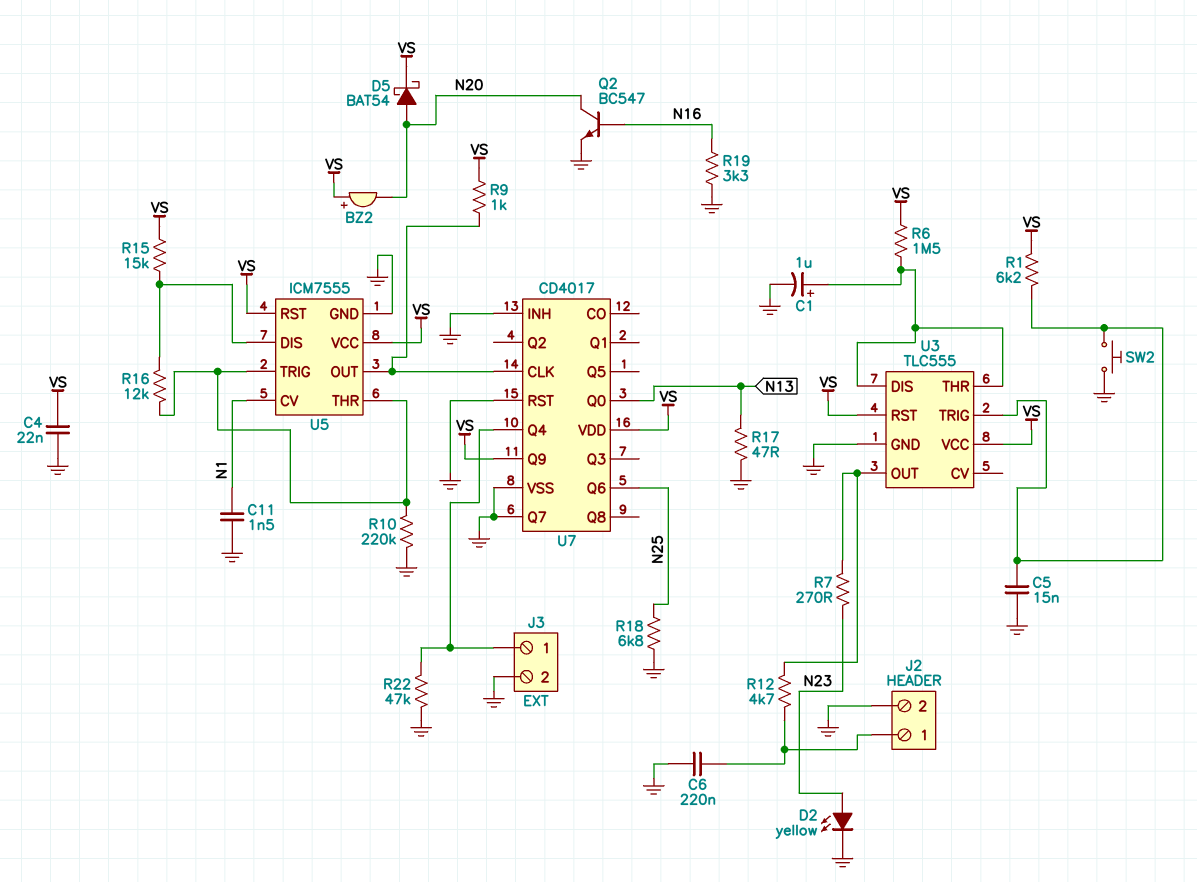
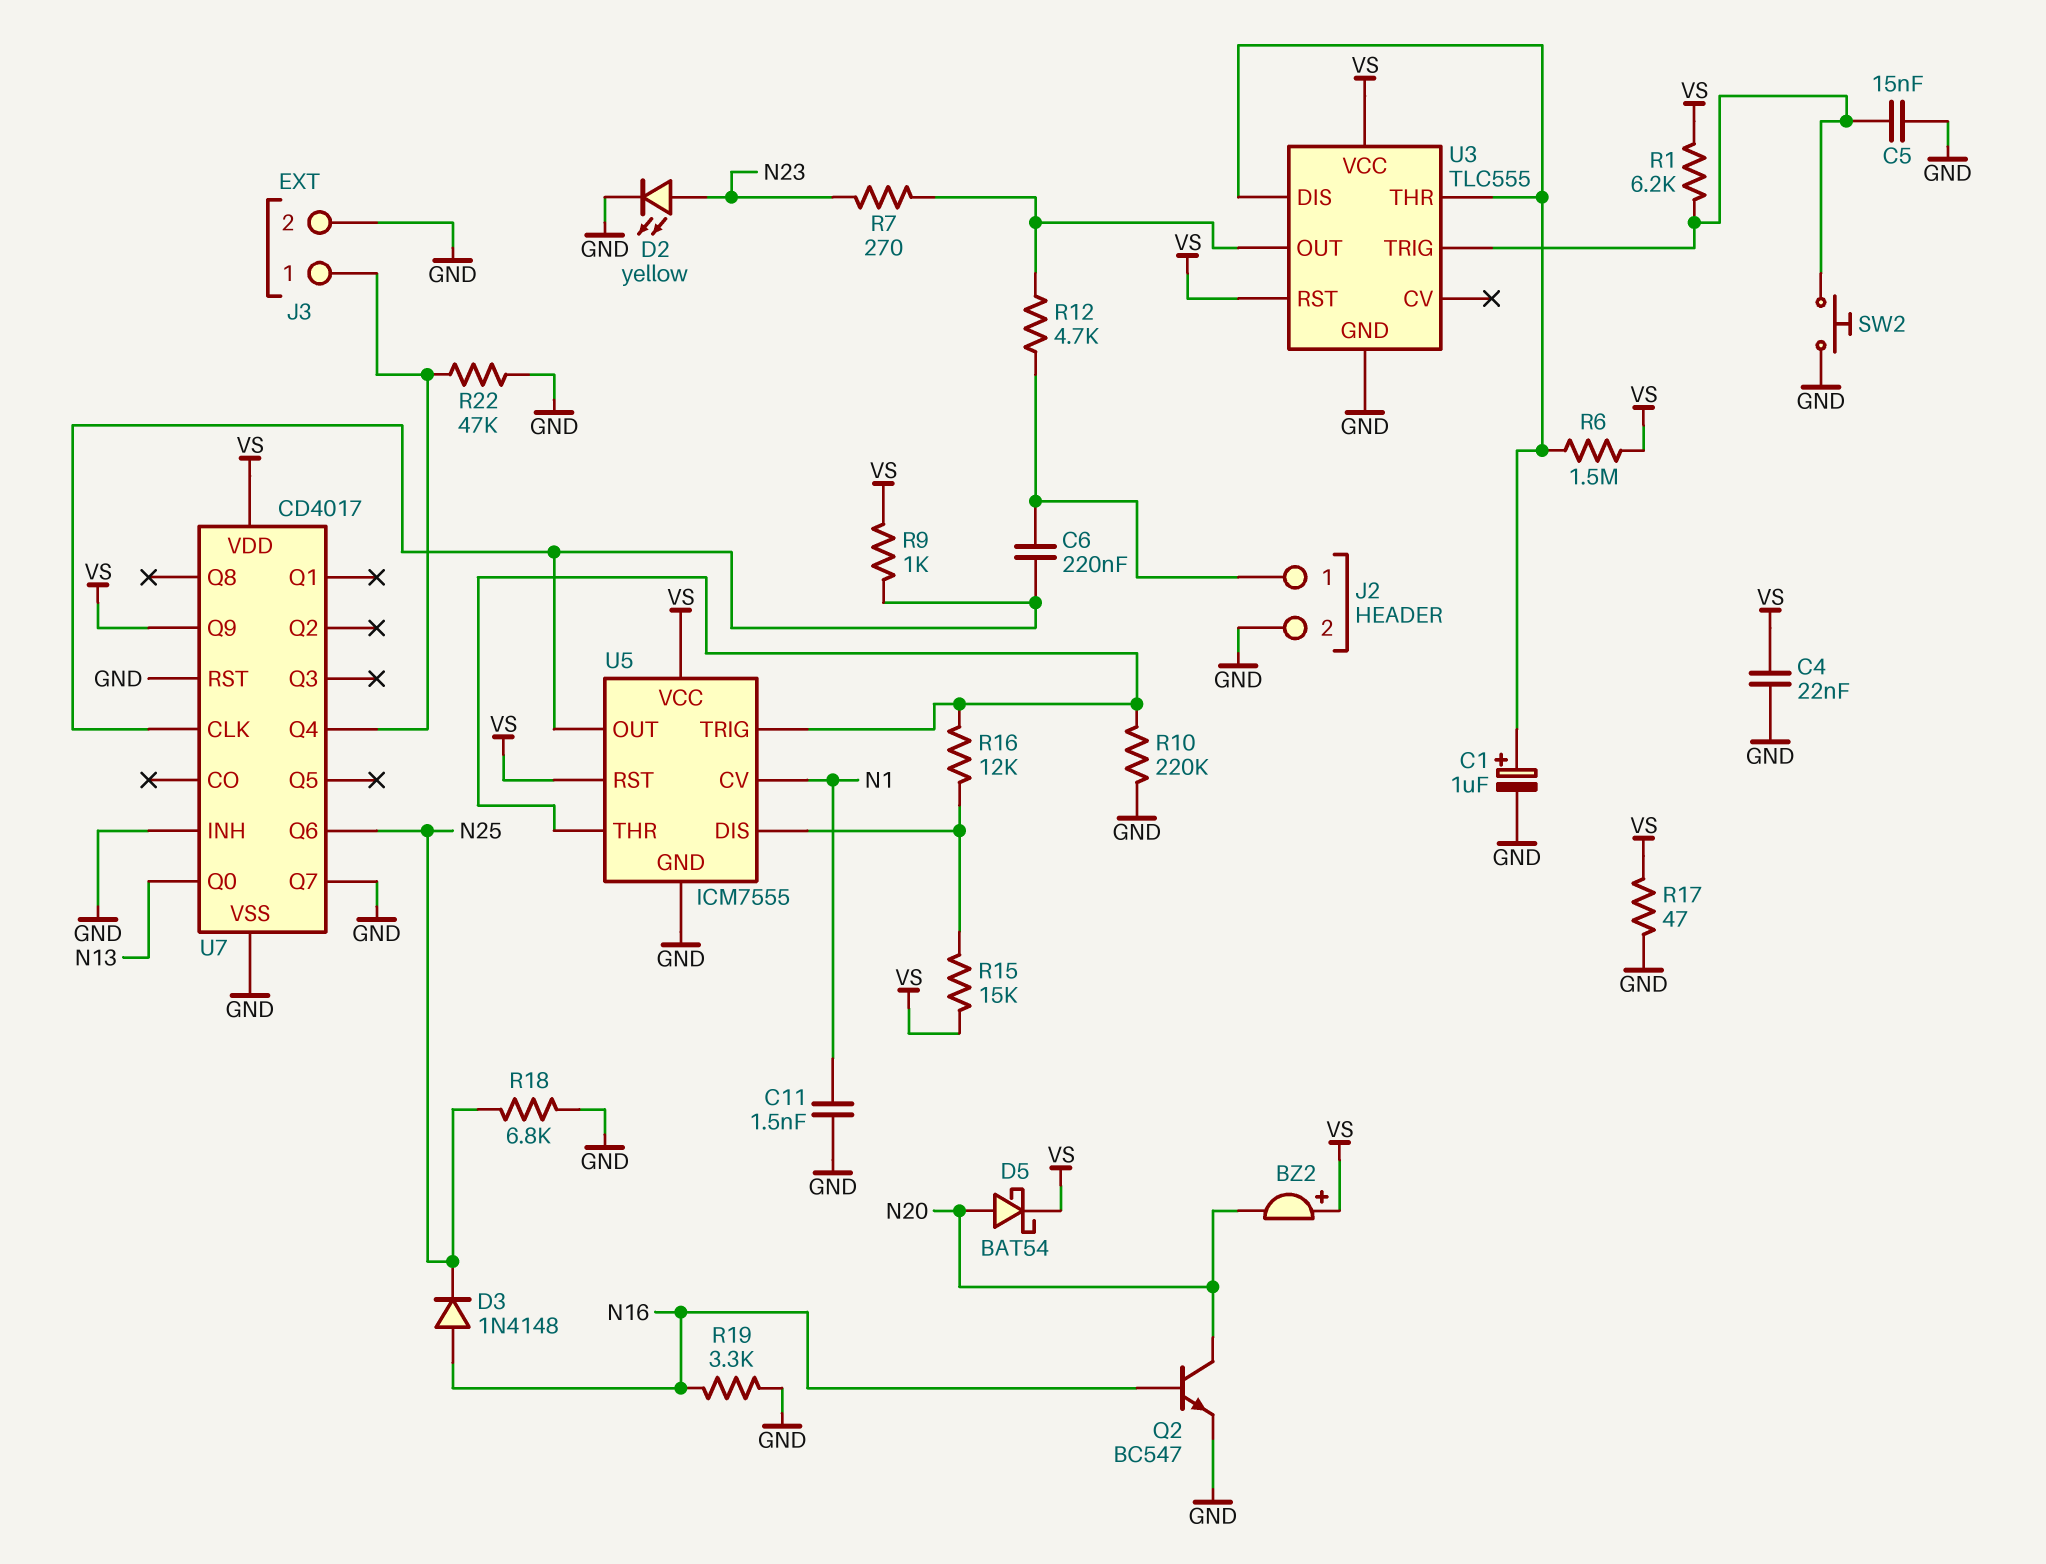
C6: 220nF (GND, J2/1) -> 220nF (J2/1, U5/OUT)
D3: none -> diode 1N4148 (A N16, K N25)
R17: 47 (GND, N13) -> 47 (GND, VS)

